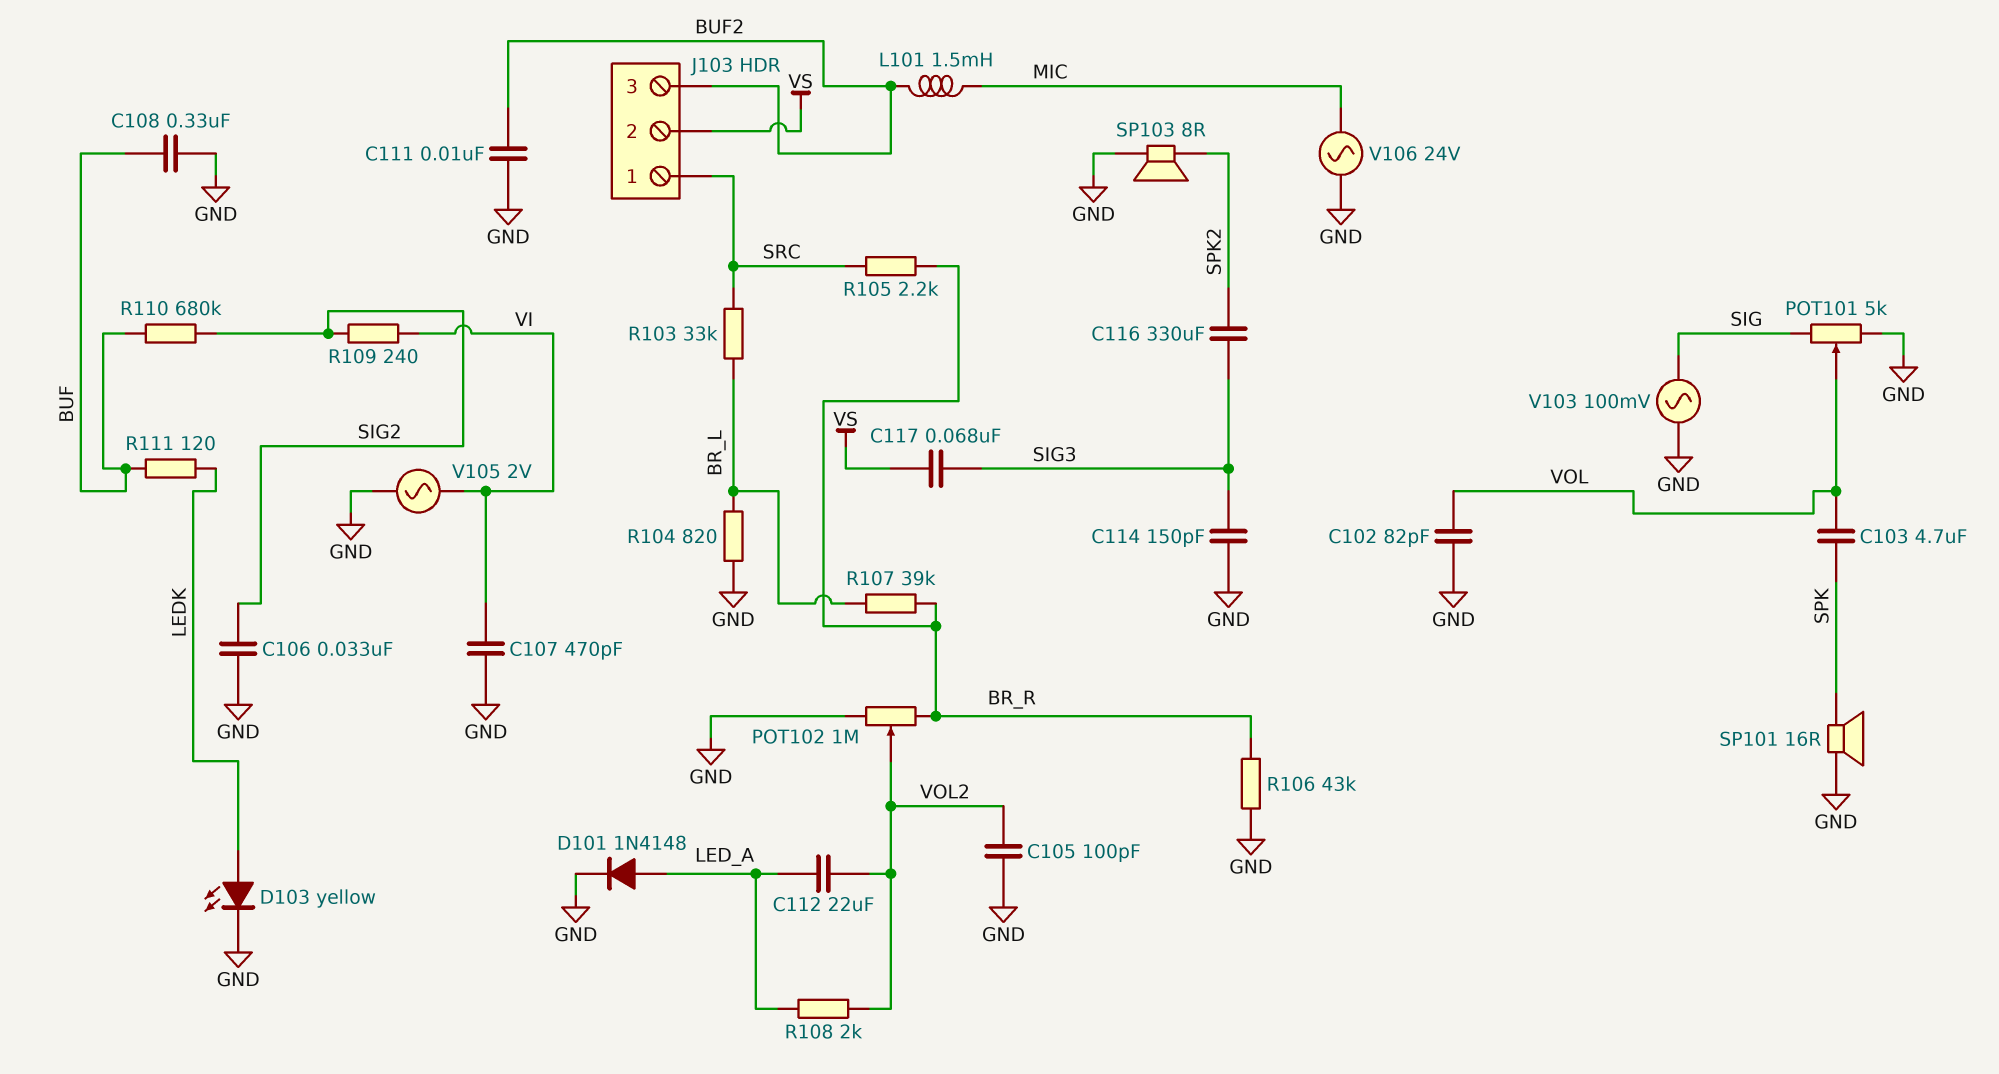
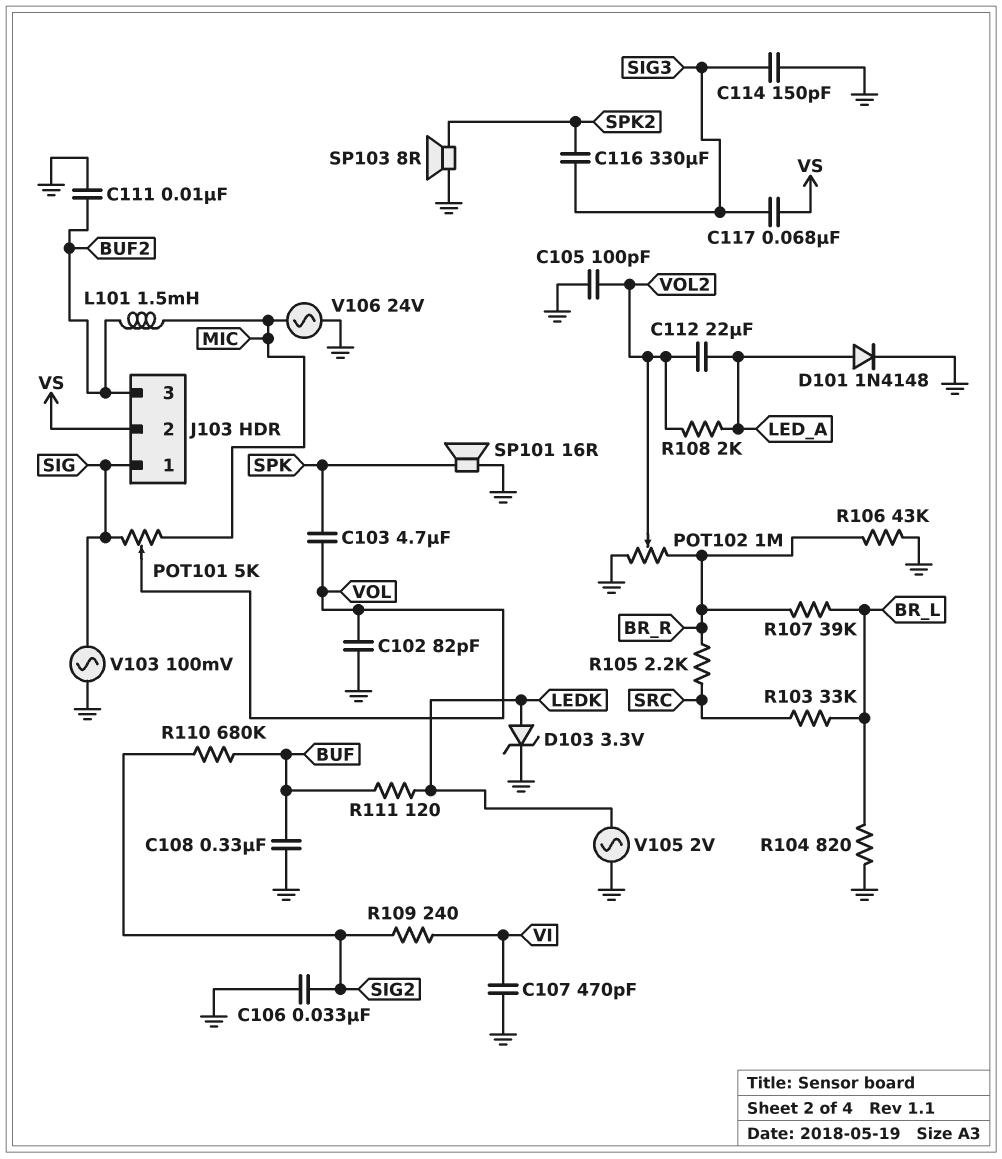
D103: LED yellow (A LEDK, K GND) -> zener 3.3V (A LEDK, K GND)
J103 pin 1: SRC -> SIG
POT101: 5k (GND, SIG, wiper VOL) -> 5k (MIC, SIG, wiper VOL)
V105: AC 2V (GND, VI) -> AC 2V (GND, LEDK)

